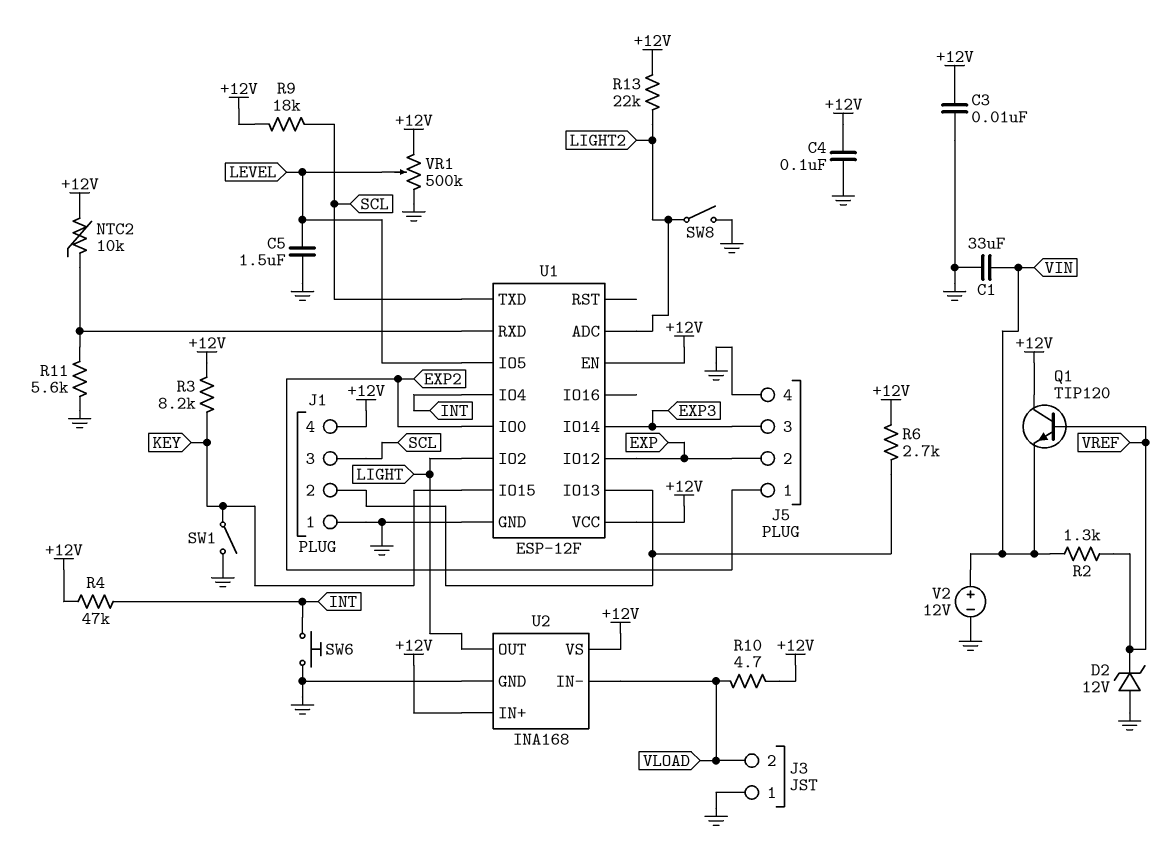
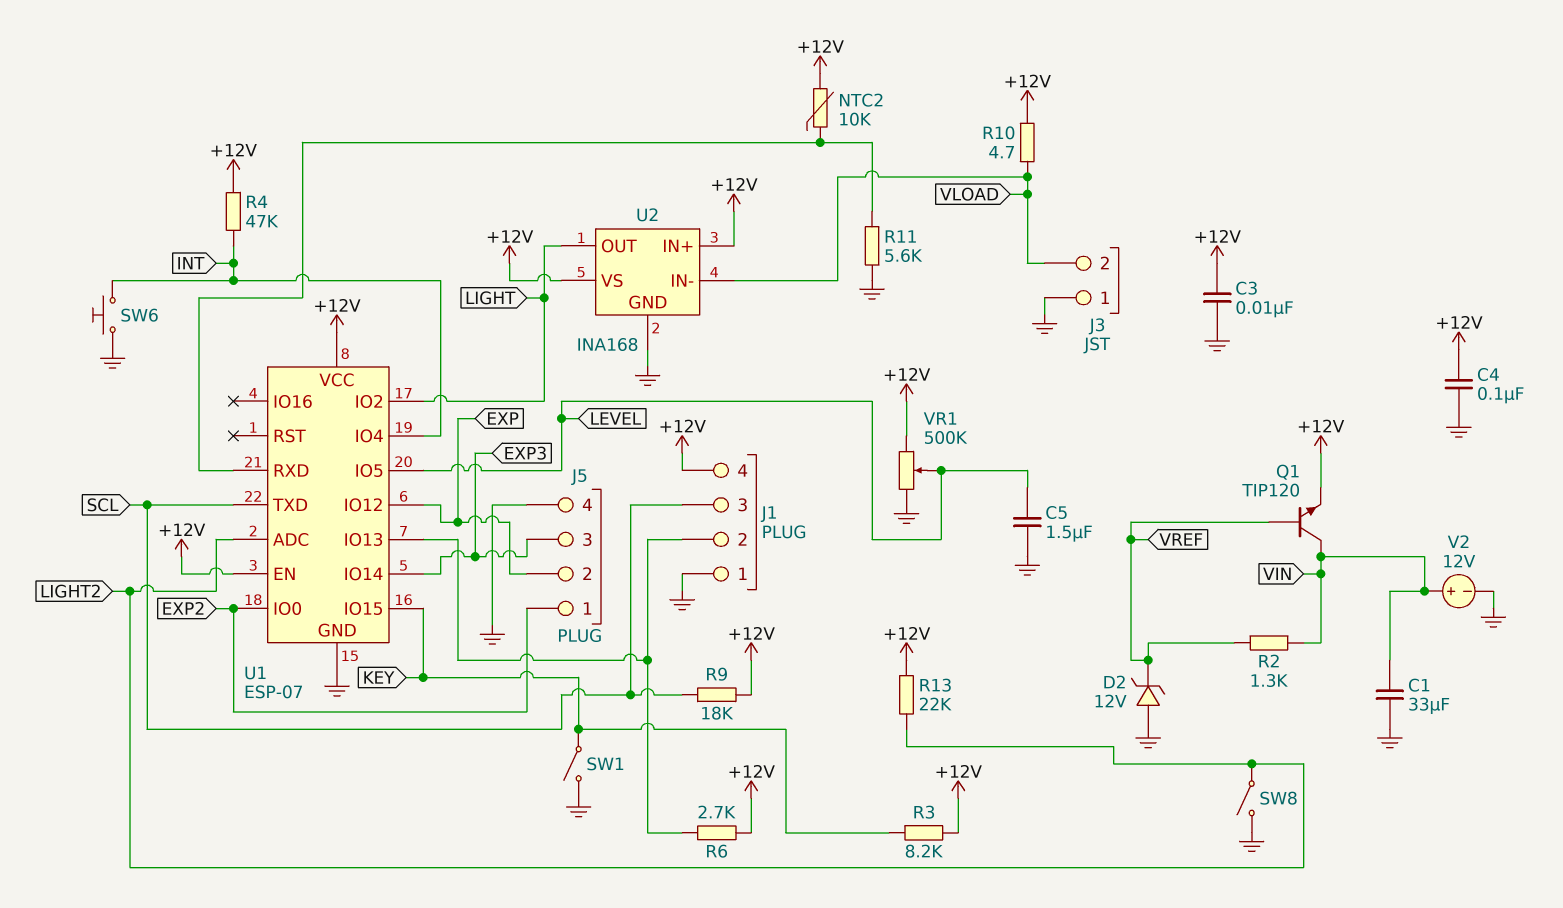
Q1: NPN TIP120 (B VREF, C +12V, E VIN) -> NPN TIP120 (B VREF, C VIN, E +12V)
U1: ESP-12F -> ESP-07

